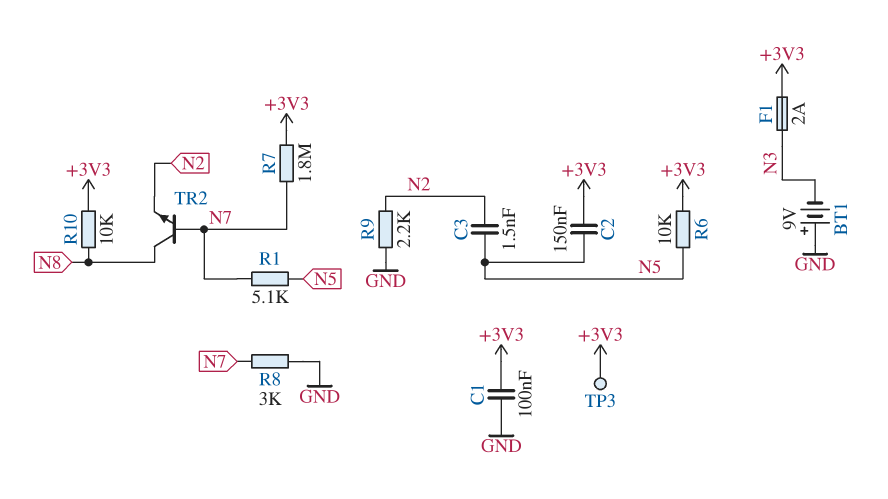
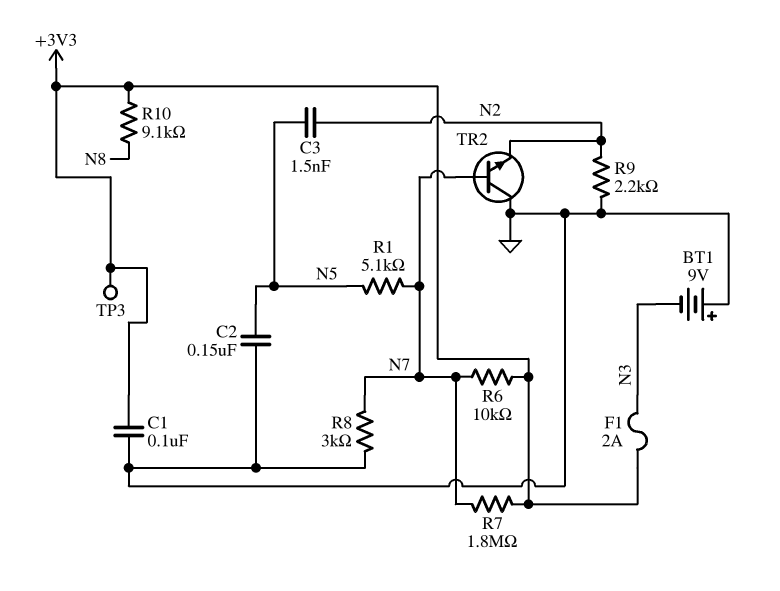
C2: 150nF (+3V3, N5) -> 150nF (GND, N5)
R6: 10k (+3V3, N5) -> 10k (+3V3, N7)
R10: 10k (+3V3, N8) -> 9.1k (+3V3, N8)
TR2: NPN (B N7, C N8, E N2) -> NPN (B N7, C GND, E N2)

